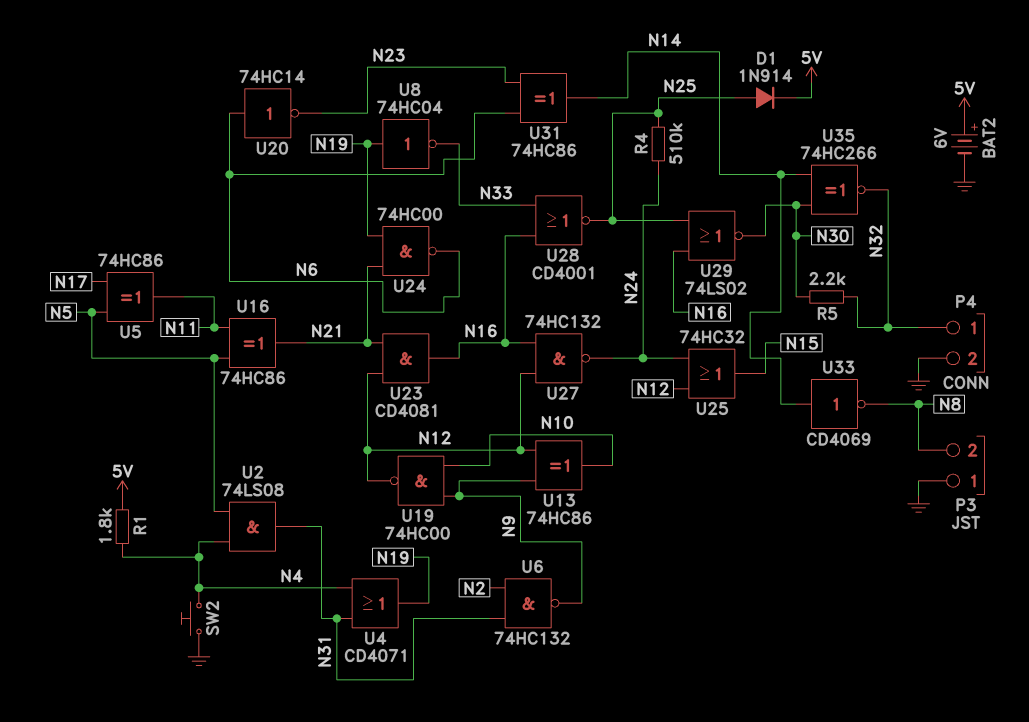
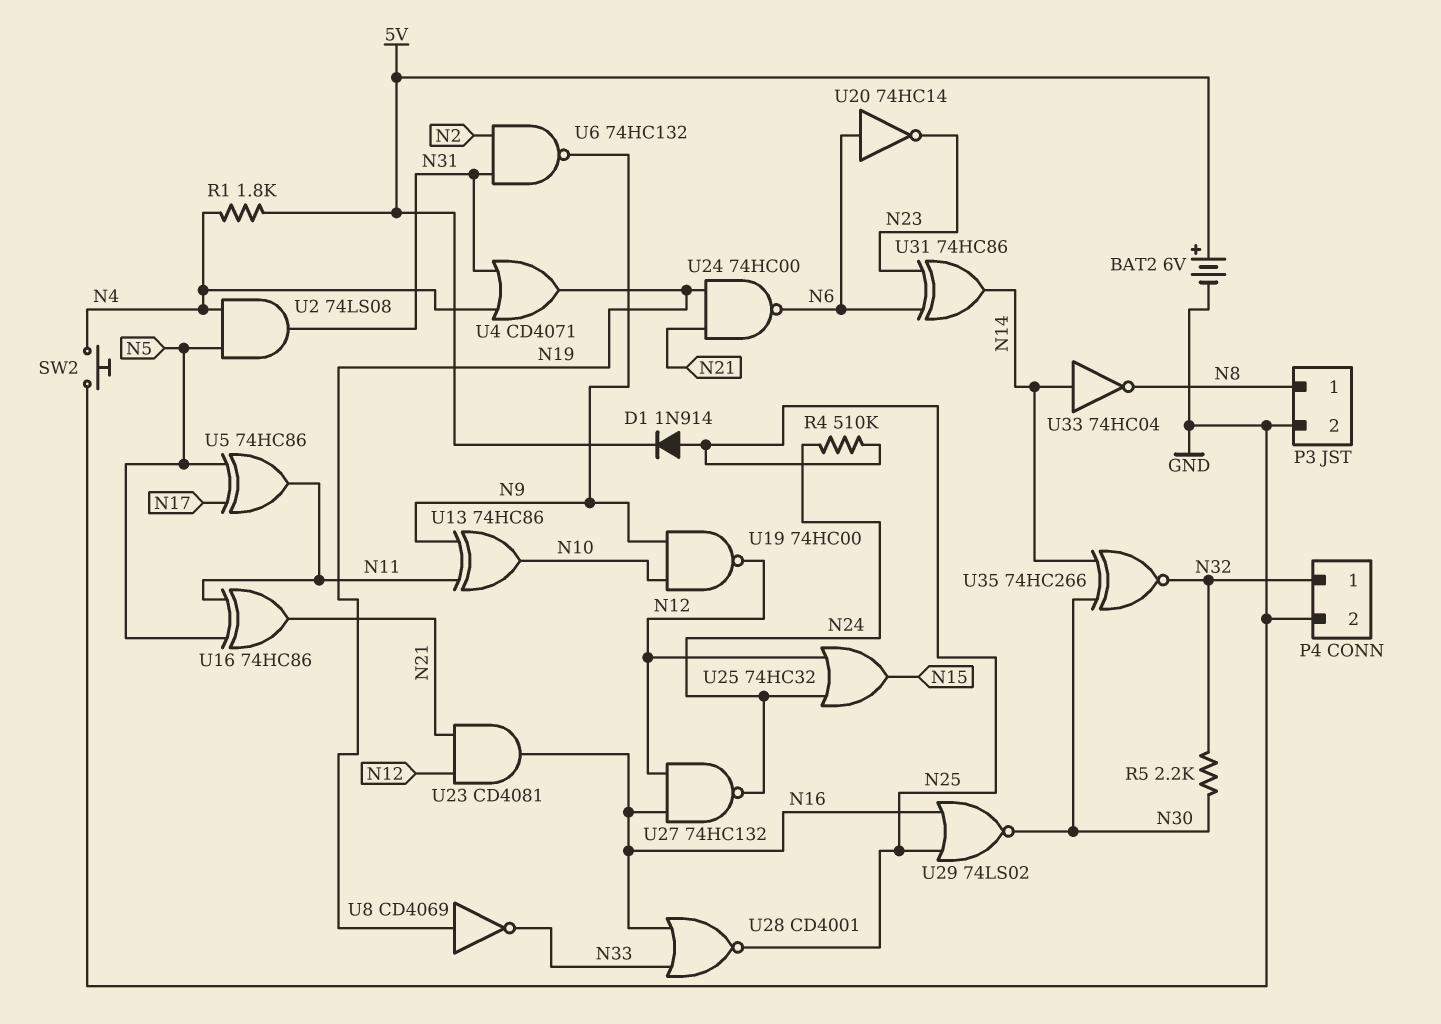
P3 pin 1: GND -> N8
P3 pin 2: N8 -> GND
U8: NOT 74HC04 (in N19, out N33) -> NOT CD4069 (in N19, out N33)
U13: XOR 74HC86 (in N9, in N12, out N10) -> XOR 74HC86 (in N9, in N11, out N10)
U33: NOT CD4069 (in N14, out N8) -> NOT 74HC04 (in N14, out N8)

